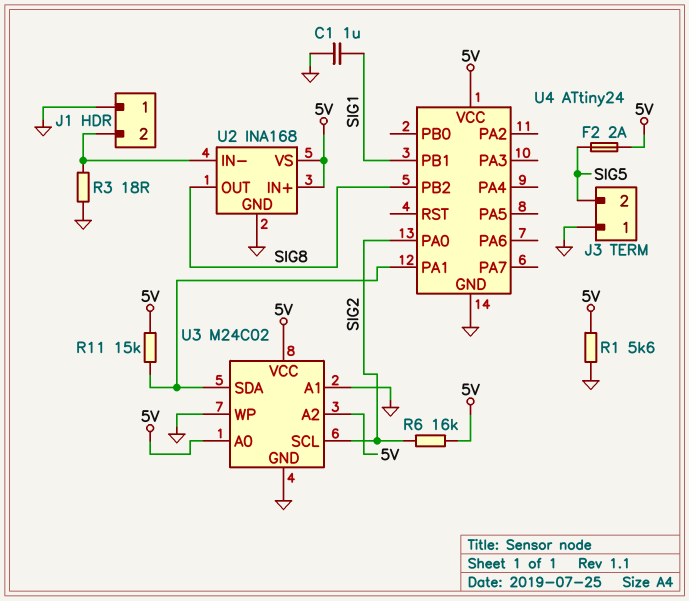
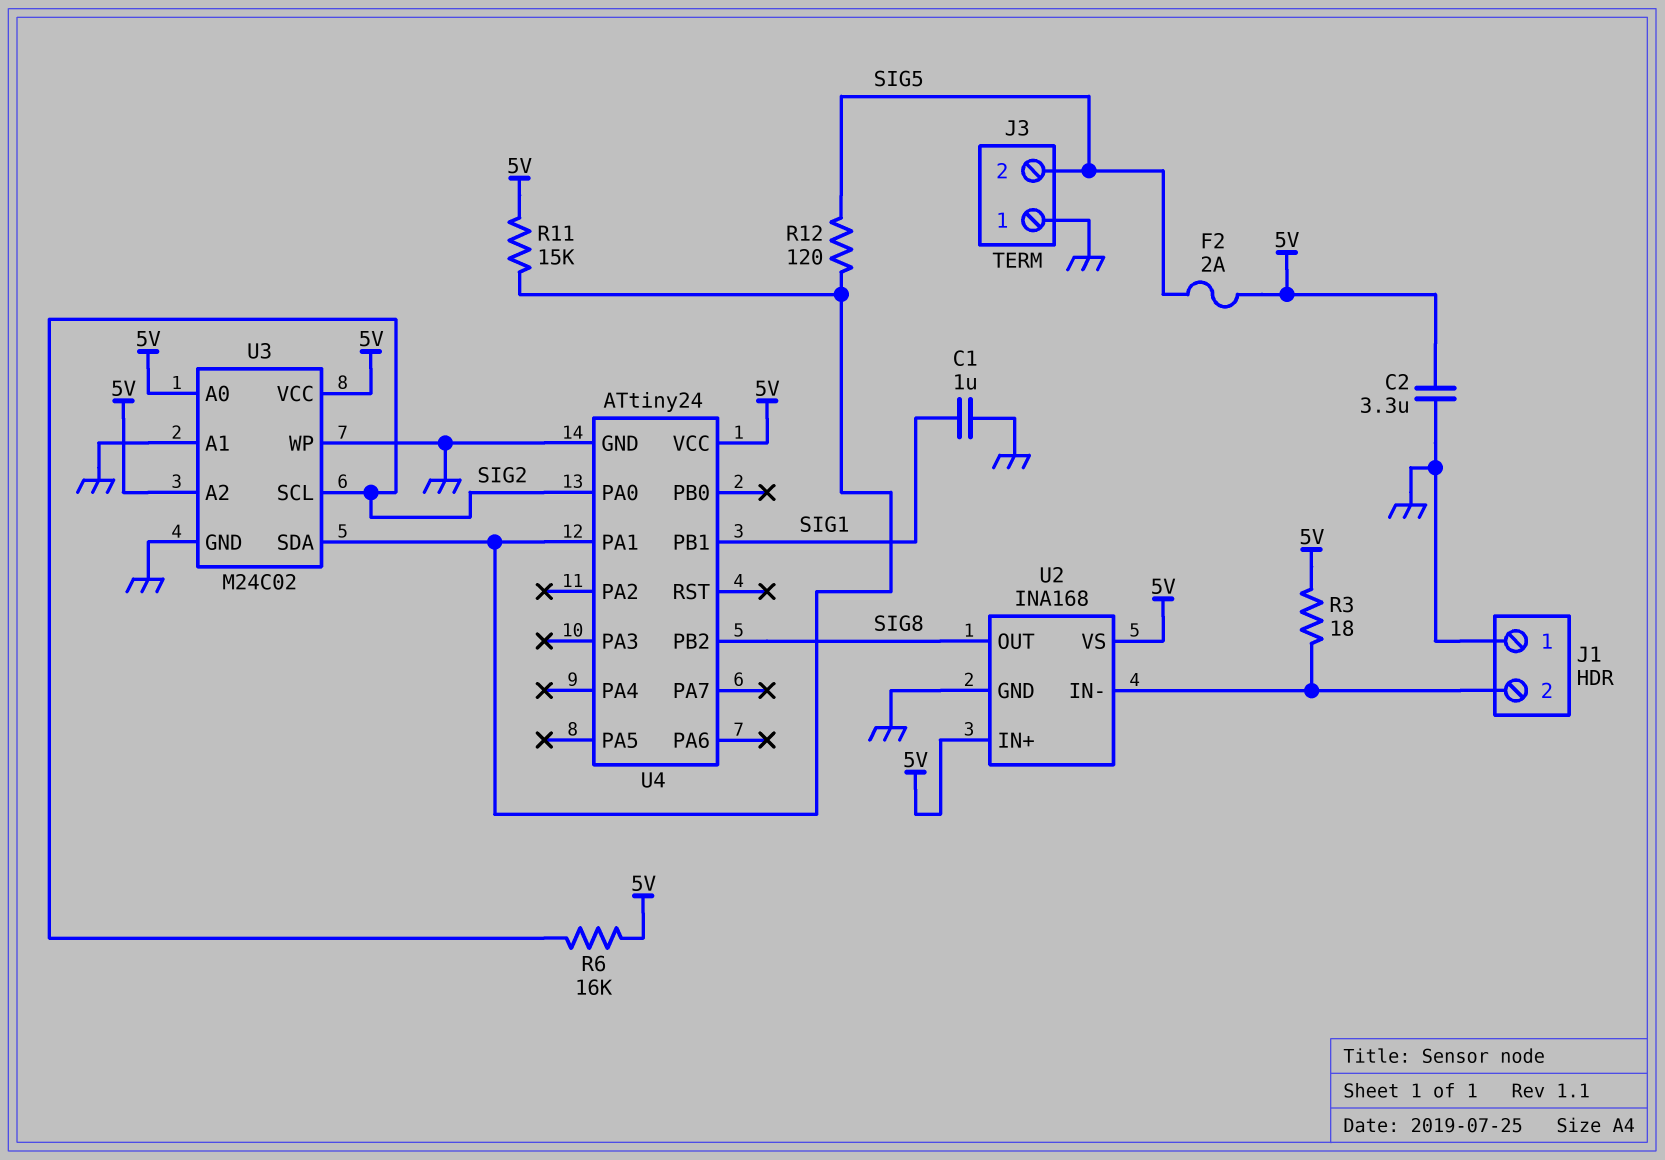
C2: none -> 3.3uF (5V, GND)
R1: 5.6k (5V, GND) -> none
R3: 18 (GND, J1/2) -> 18 (5V, J1/2)
R12: none -> 120 (SIG5, U3/SDA)

